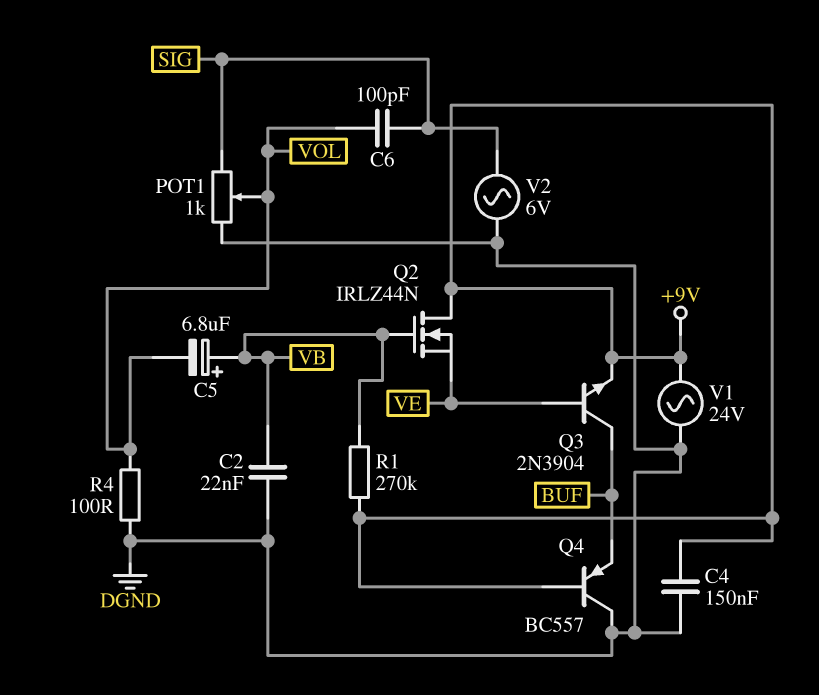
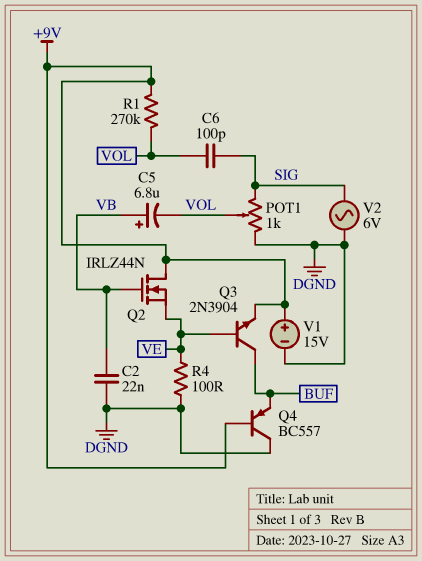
C4: 150nF (+9V, DGND) -> none
R1: 270k (+9V, VB) -> 270k (+9V, VOL)
R4: 100 (DGND, VOL) -> 100 (DGND, VE)
V1: AC 24V (+9V, DGND) -> 15V (plus +9V, minus DGND)

